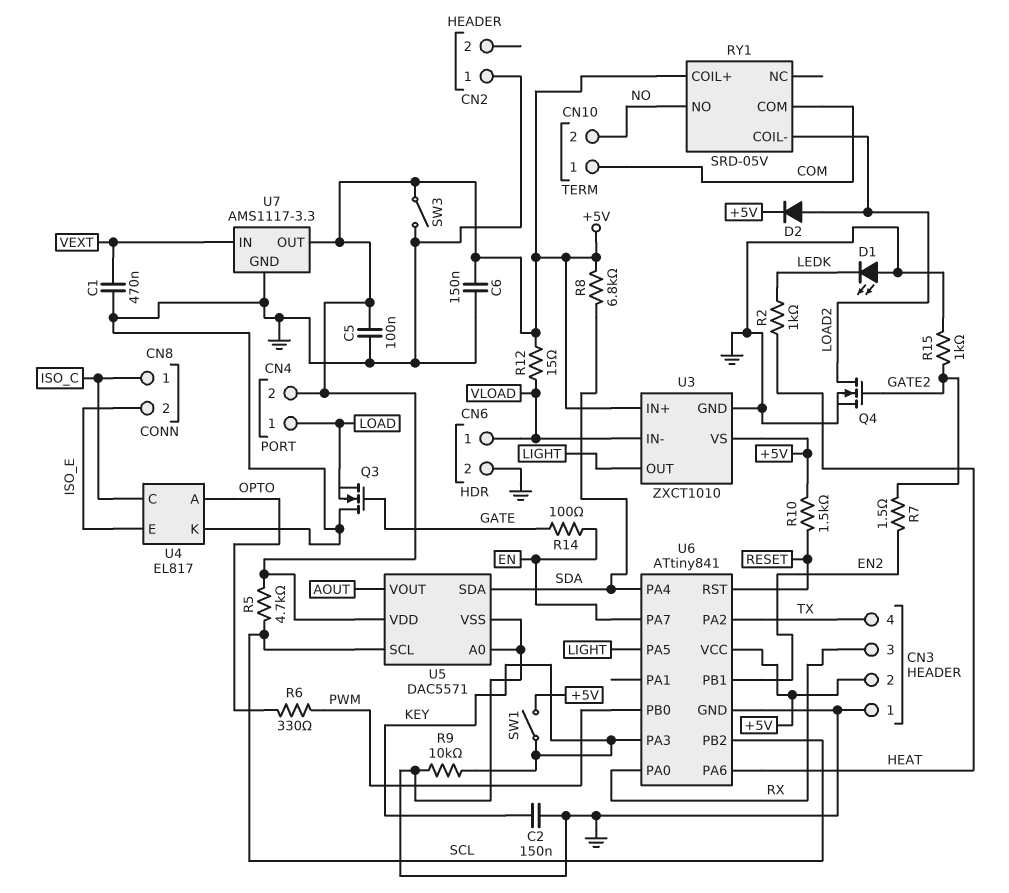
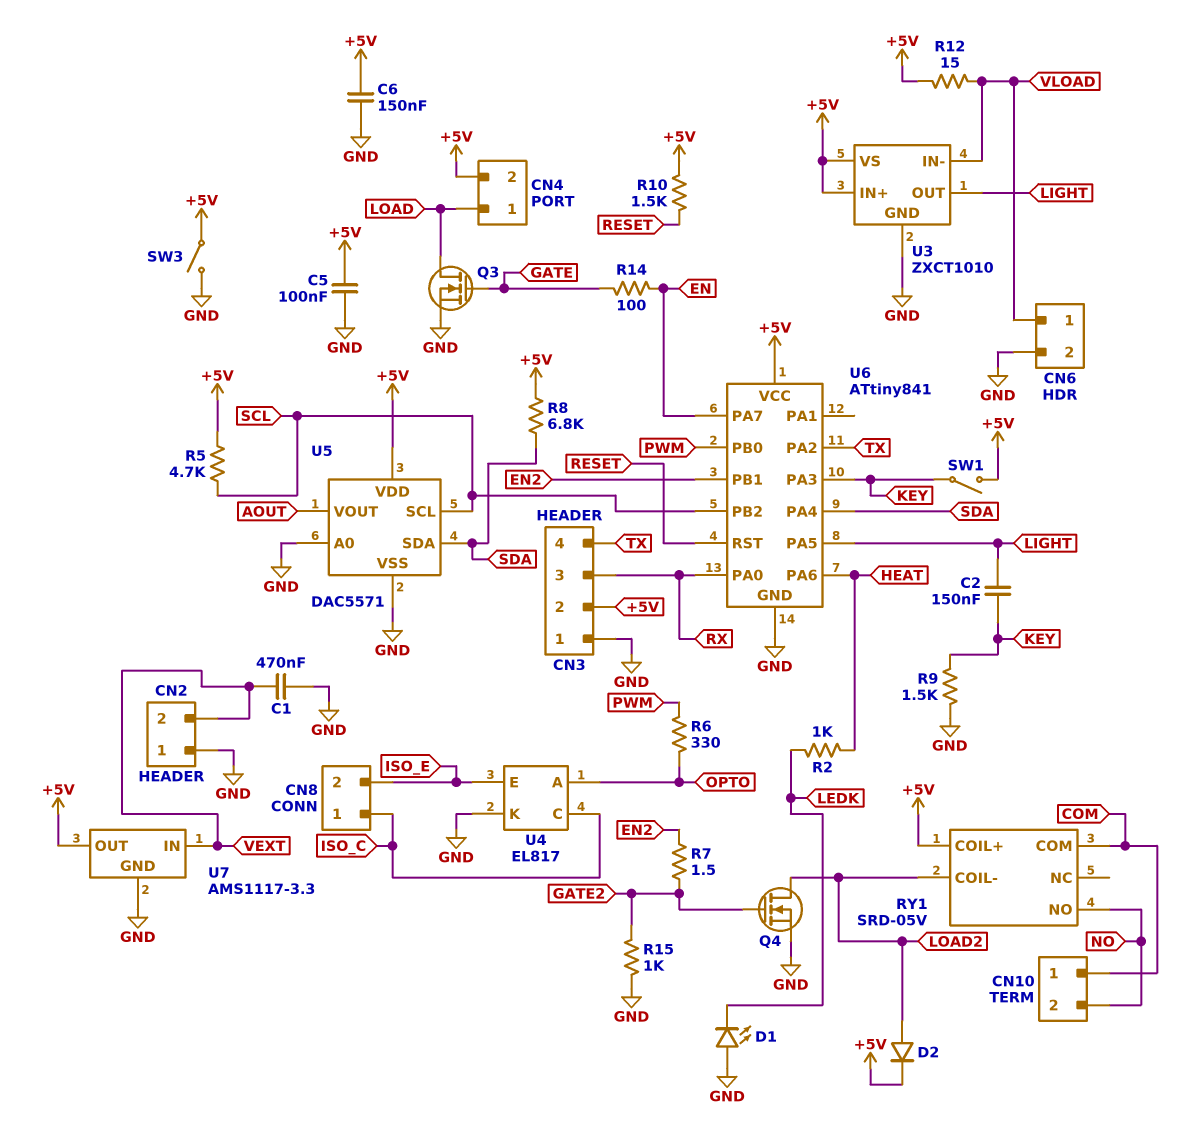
C2: 150nF (GND, KEY) -> 150nF (KEY, LIGHT)
CN2 pin 2: none -> VEXT
Q3: NMOS (G GATE, D GND, S LOAD) -> NMOS (G GATE, D LOAD, S GND)
R9: 10k (GND, KEY) -> 1.5k (GND, KEY)

